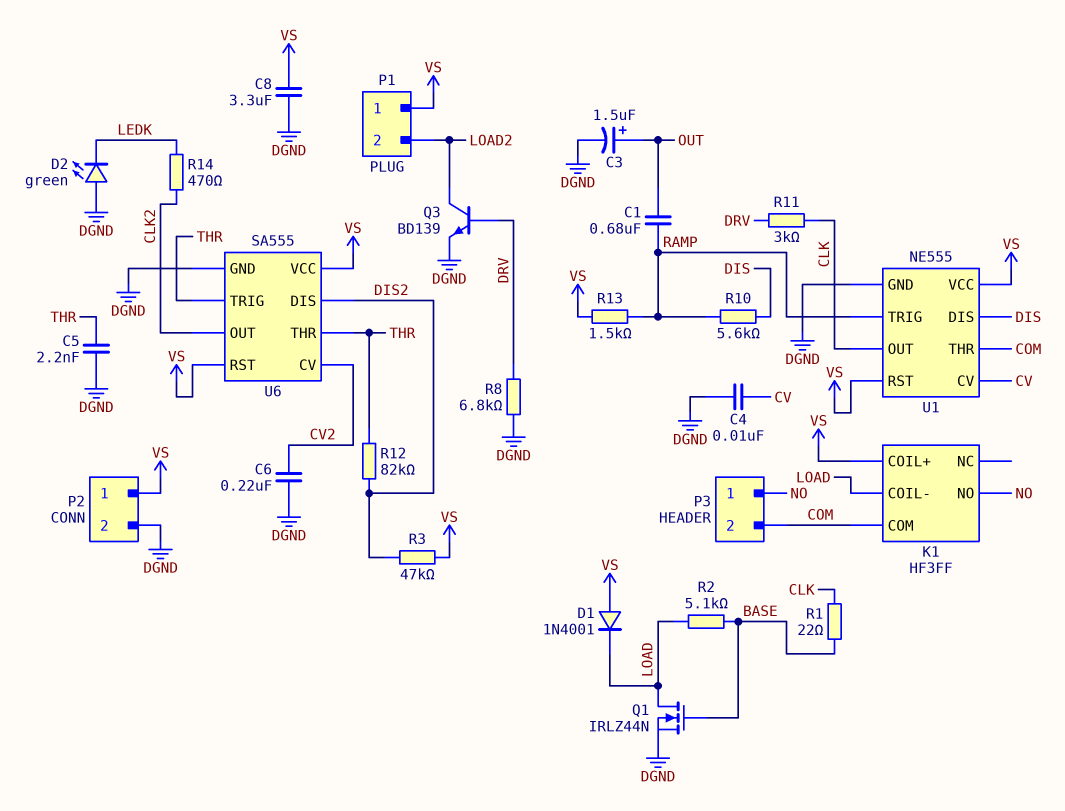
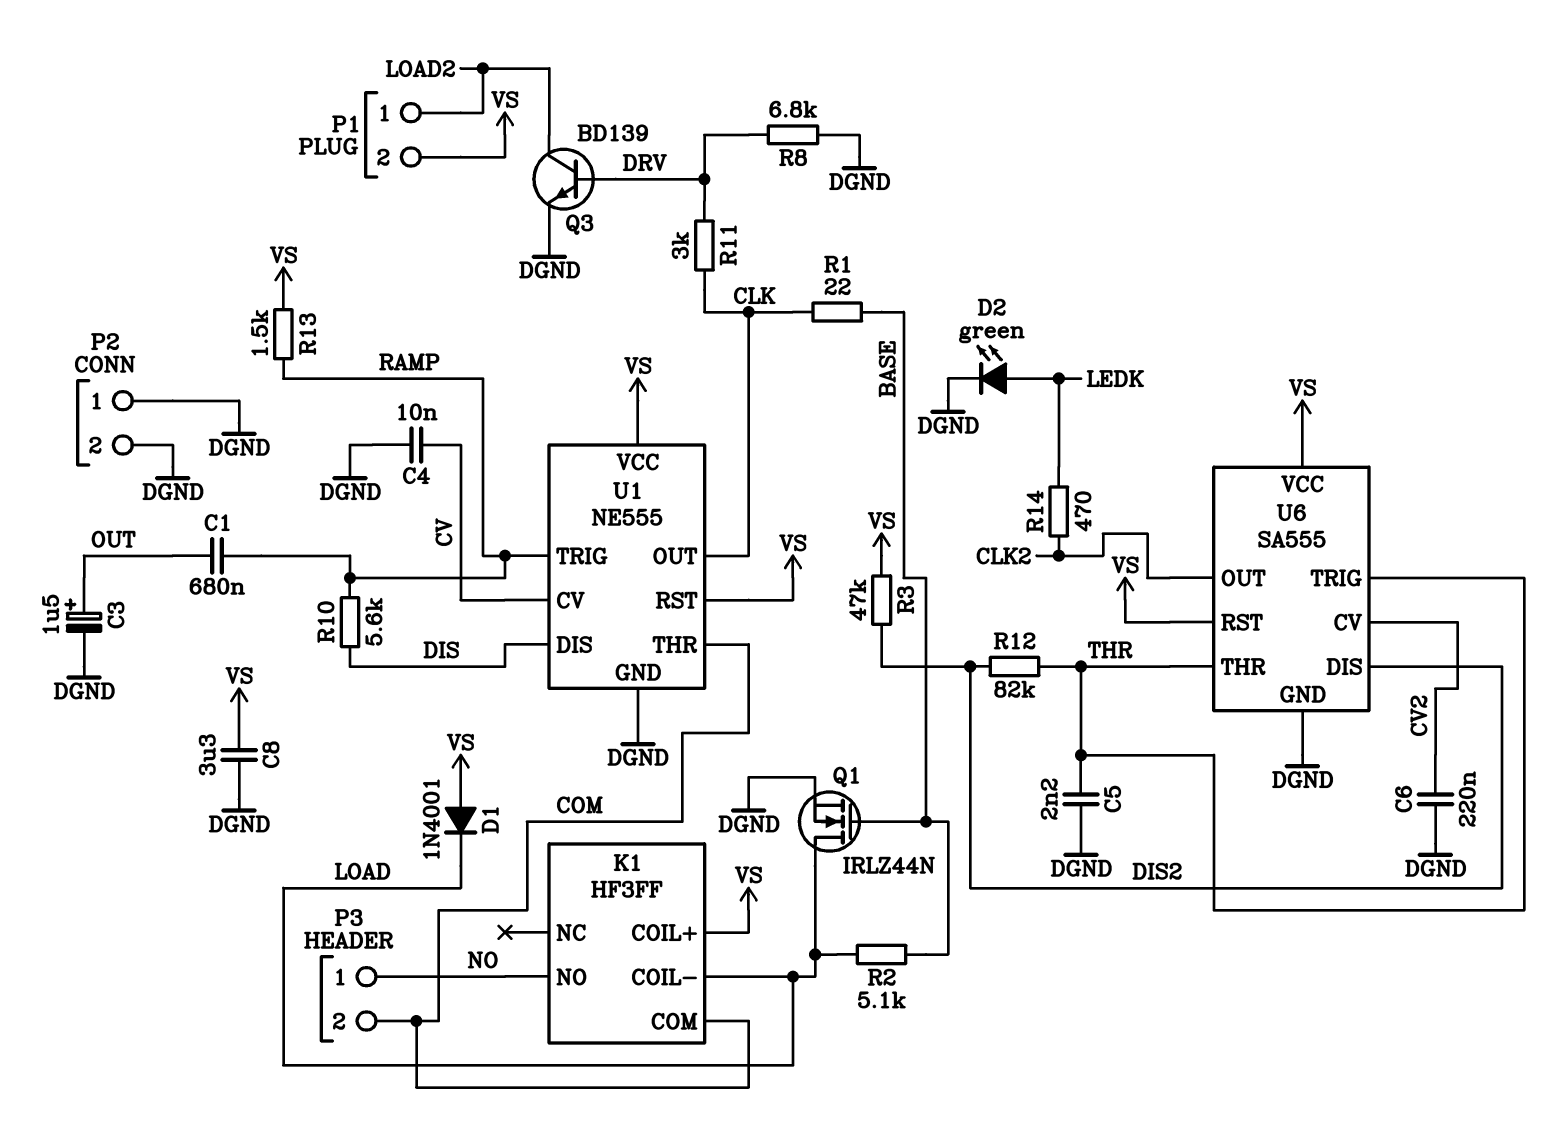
D2: LED green (A DGND, K LEDK) -> LED green (A LEDK, K DGND)
P1 pin 1: VS -> LOAD2
P1 pin 2: LOAD2 -> VS
P2 pin 1: VS -> DGND

